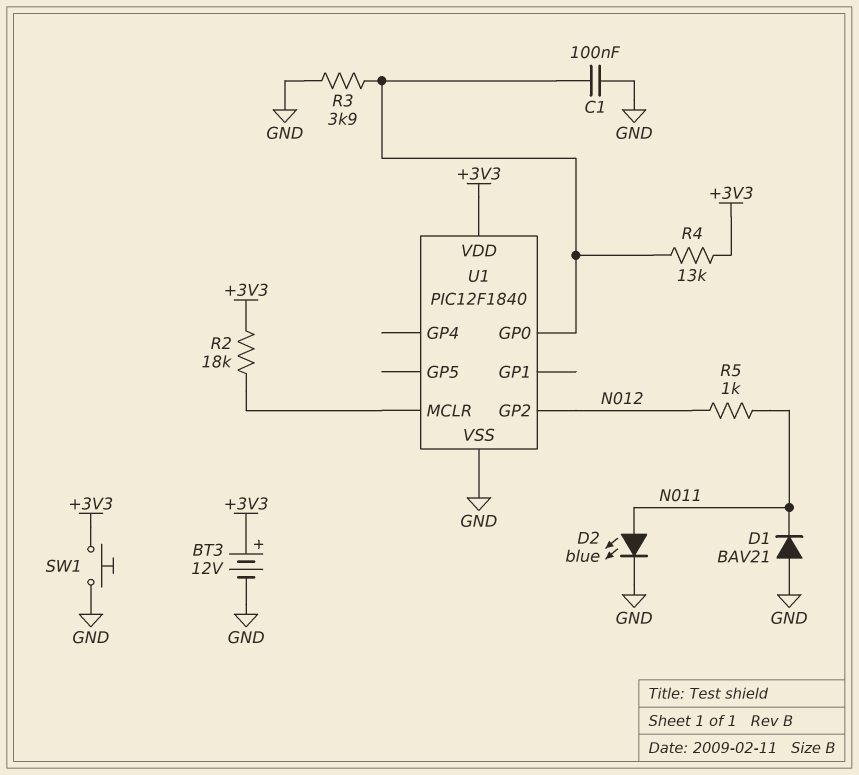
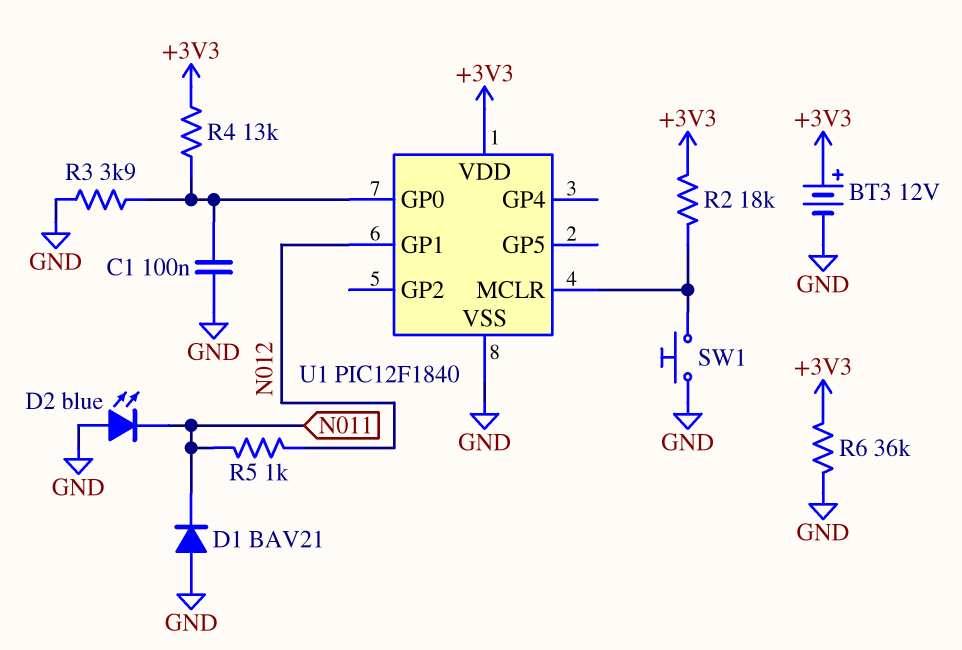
D2: LED blue (A N011, K GND) -> LED blue (A GND, K N011)
R6: none -> 36k (+3V3, GND)
SW1: button (+3V3, GND) -> button (GND, U1/MCLR)
U1 pin GP1: none -> N012
U1 pin GP2: N012 -> none

